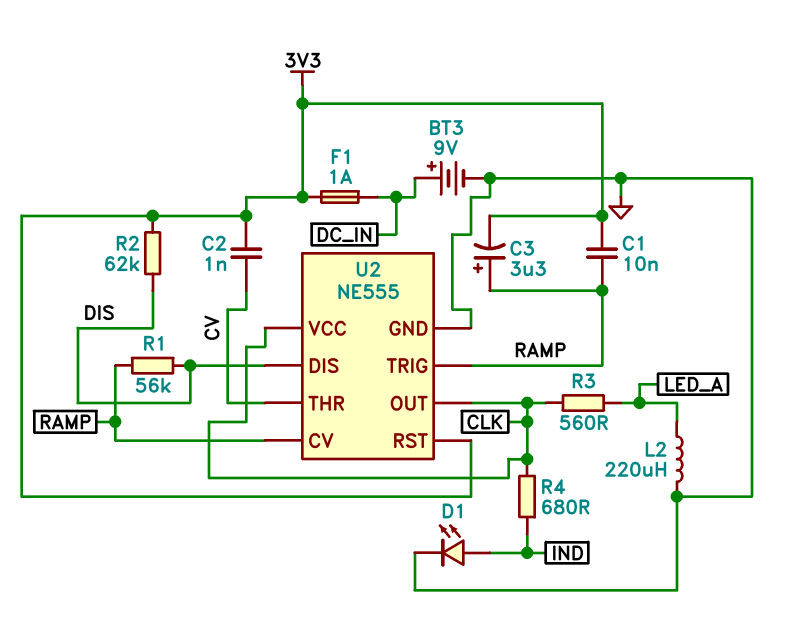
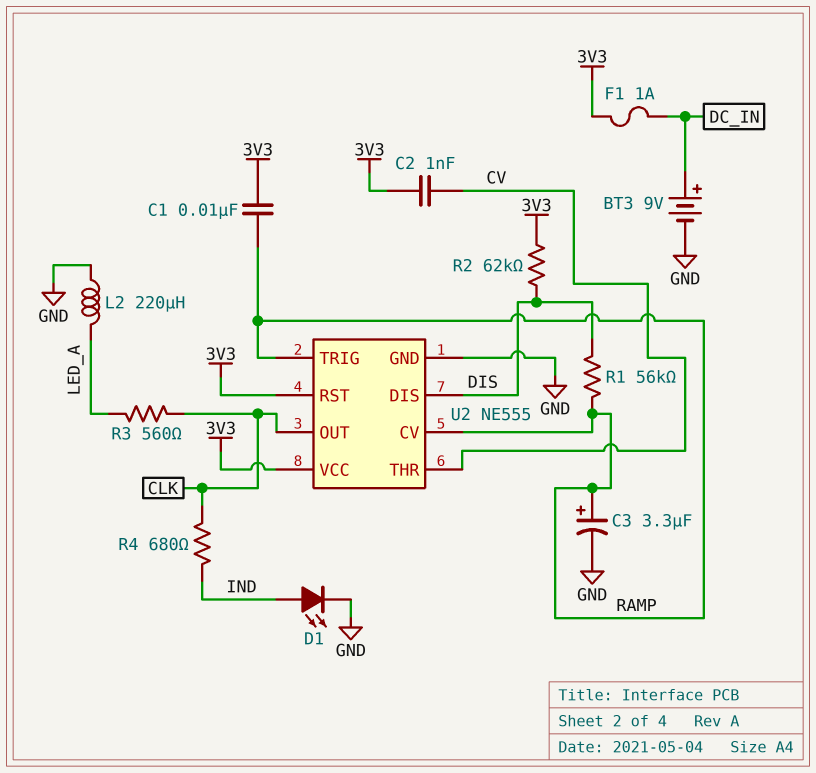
C3: 3.3uF (plus RAMP, minus 3V3) -> 3.3uF (plus RAMP, minus GND)
U2 pin VCC: CLK -> 3V3

